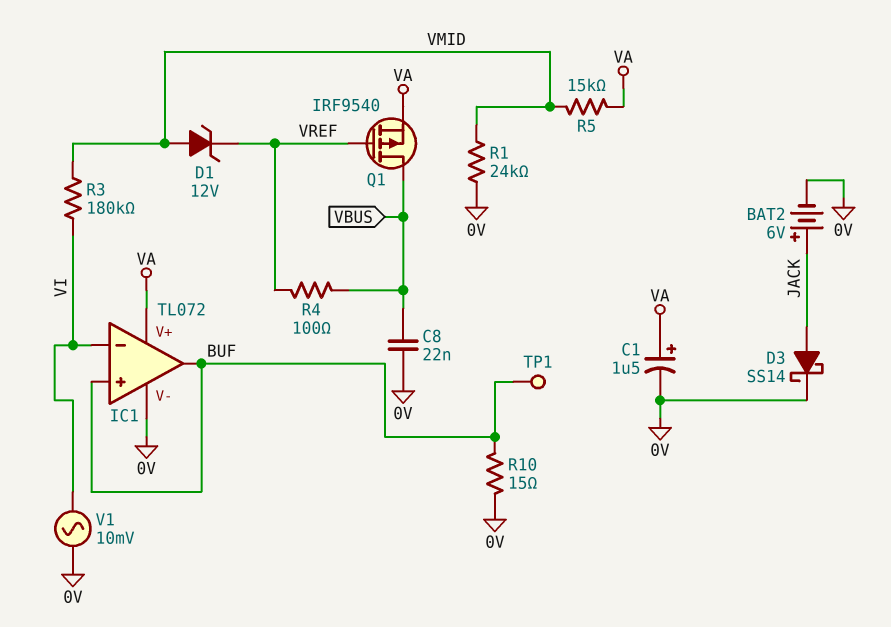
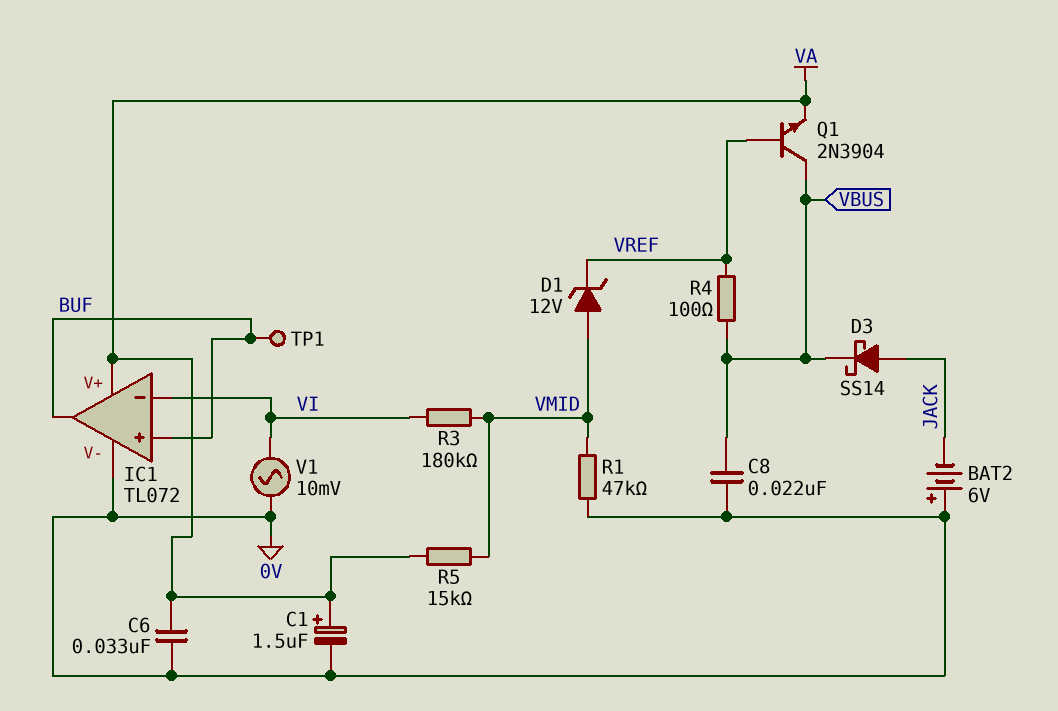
BAT2: 6V (plus JACK, minus 0V) -> 6V (plus 0V, minus JACK)
C6: none -> 33nF (0V, VA)
D3: schottky SS14 (A JACK, K 0V) -> schottky SS14 (A JACK, K VBUS)
Q1: PMOS IRF9540 (G VREF, D VBUS, S VA) -> NPN 2N3904 (B VREF, C VBUS, E VA)
R1: 24k (0V, VMID) -> 47k (0V, VMID)
R10: 15 (0V, BUF) -> none

